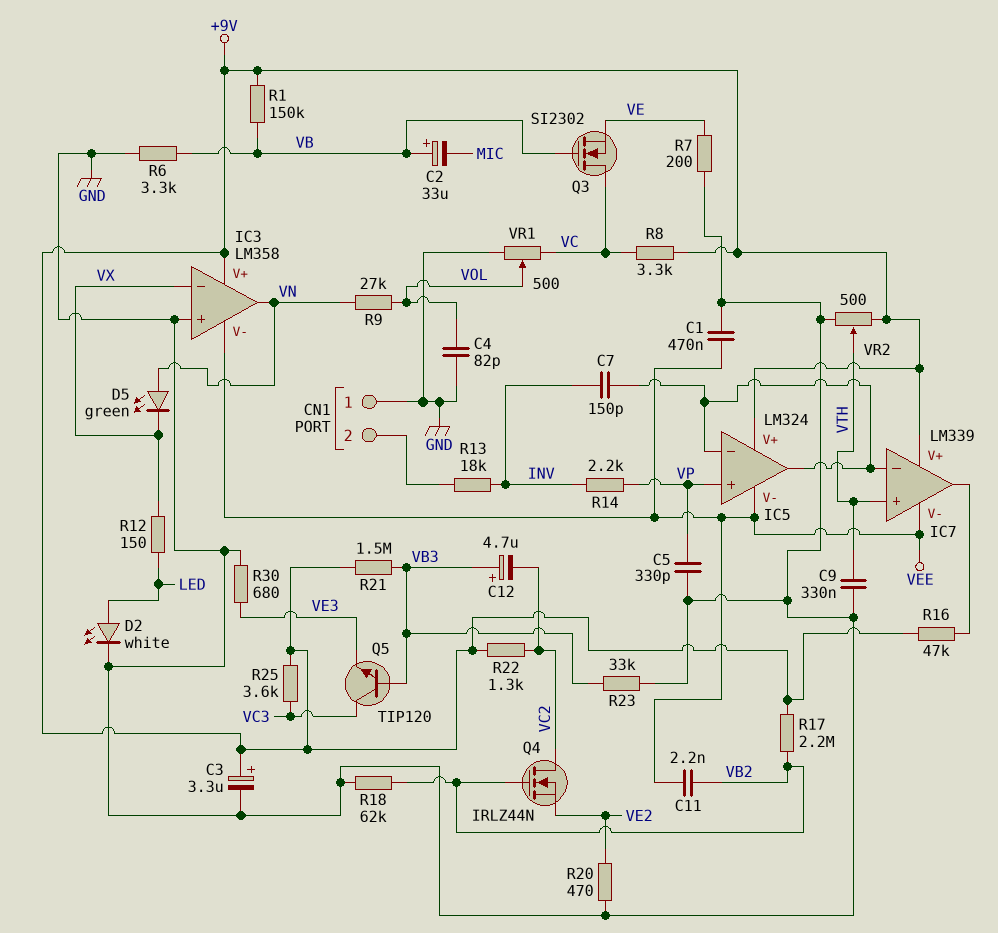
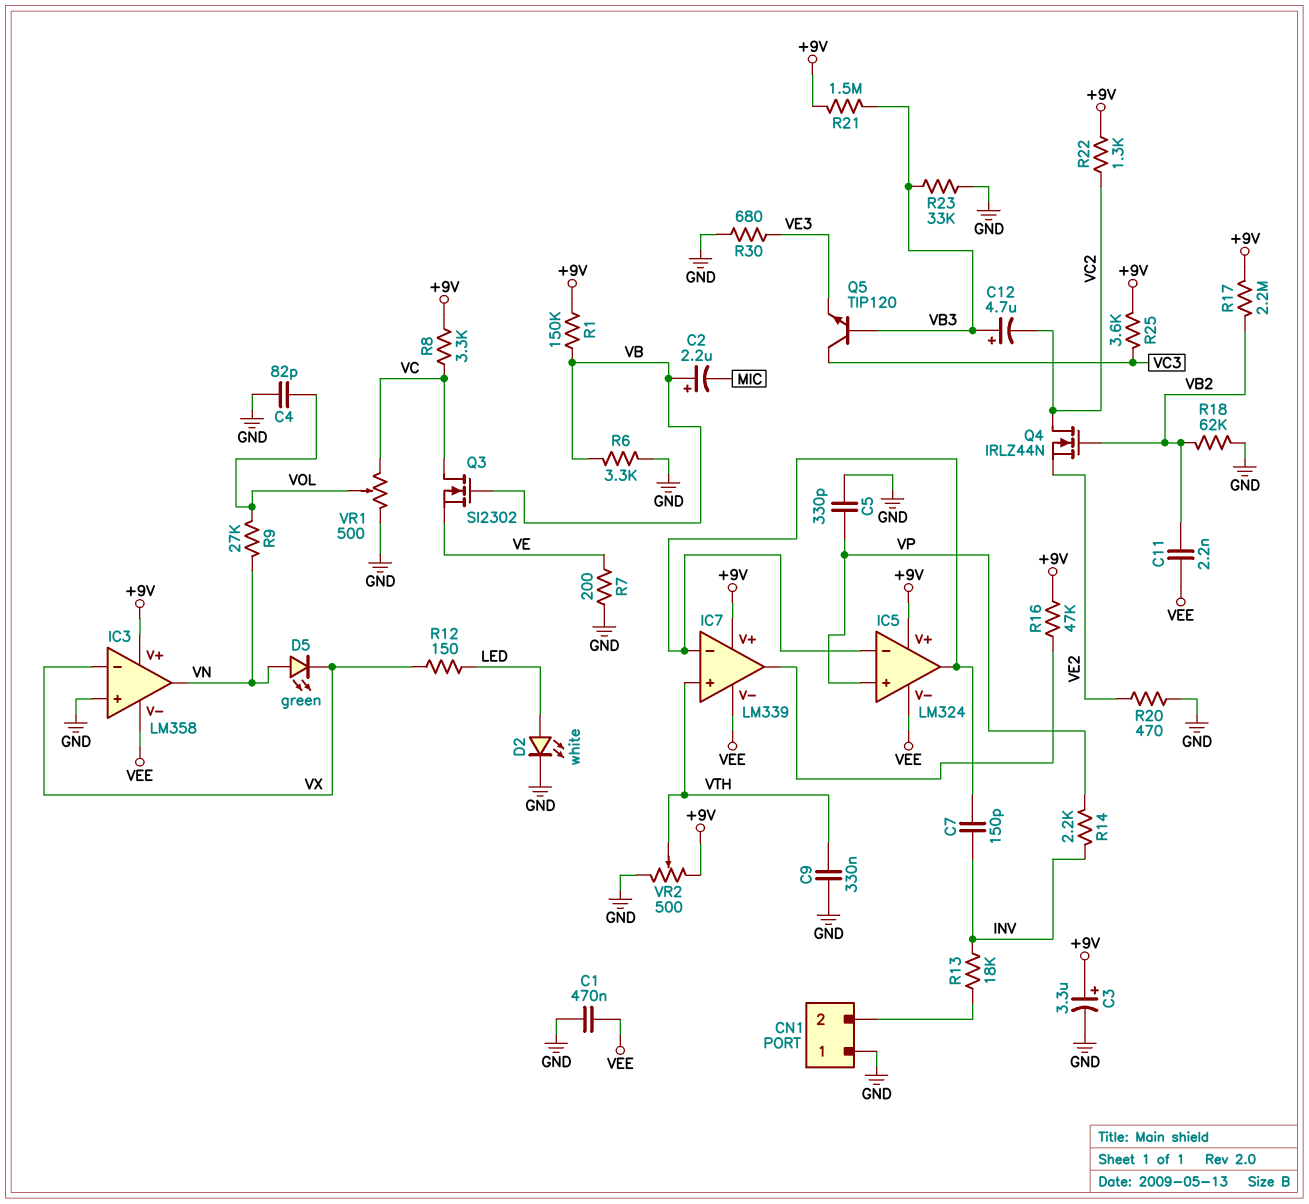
C2: 33uF (plus VB, minus MIC) -> 2.2uF (plus VB, minus MIC)

